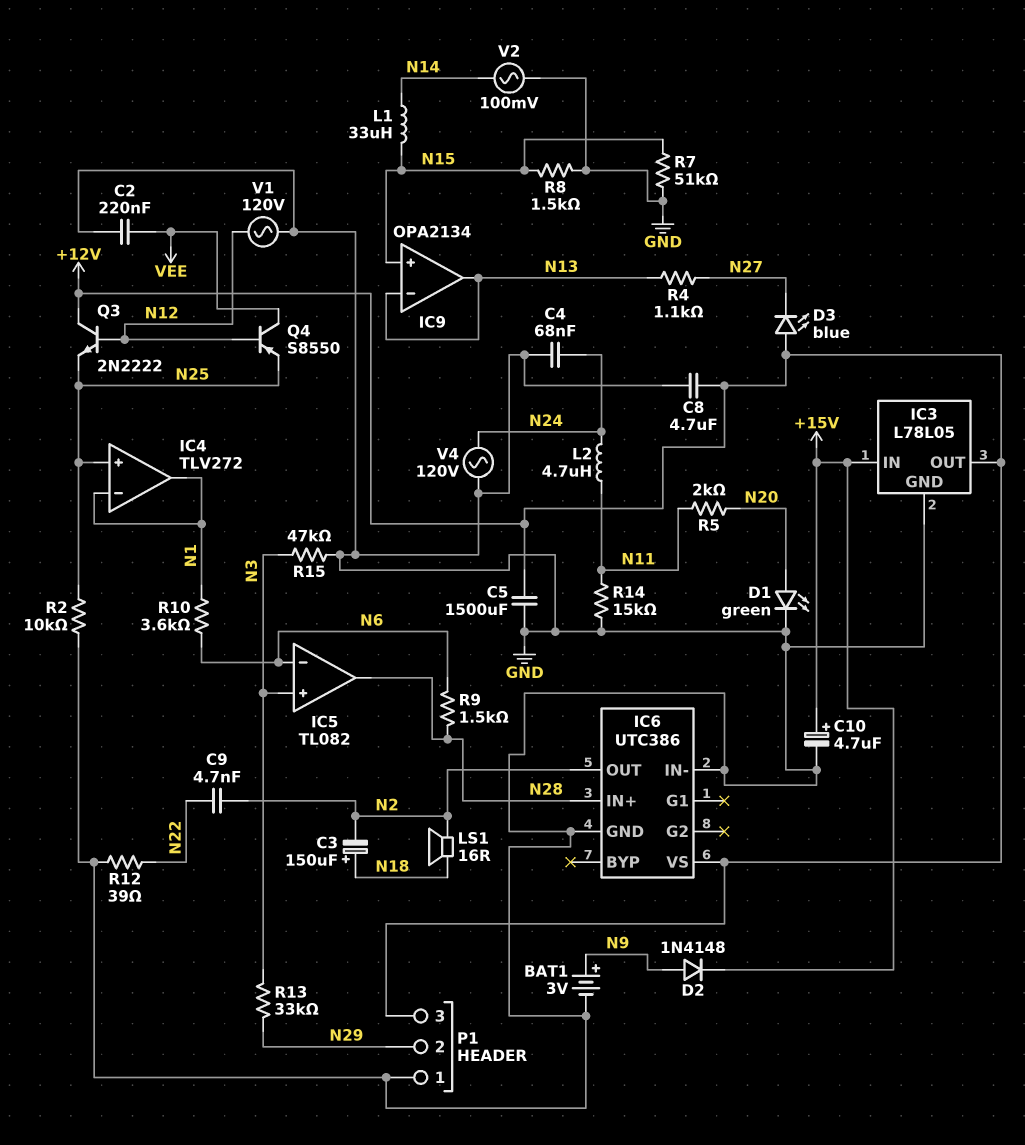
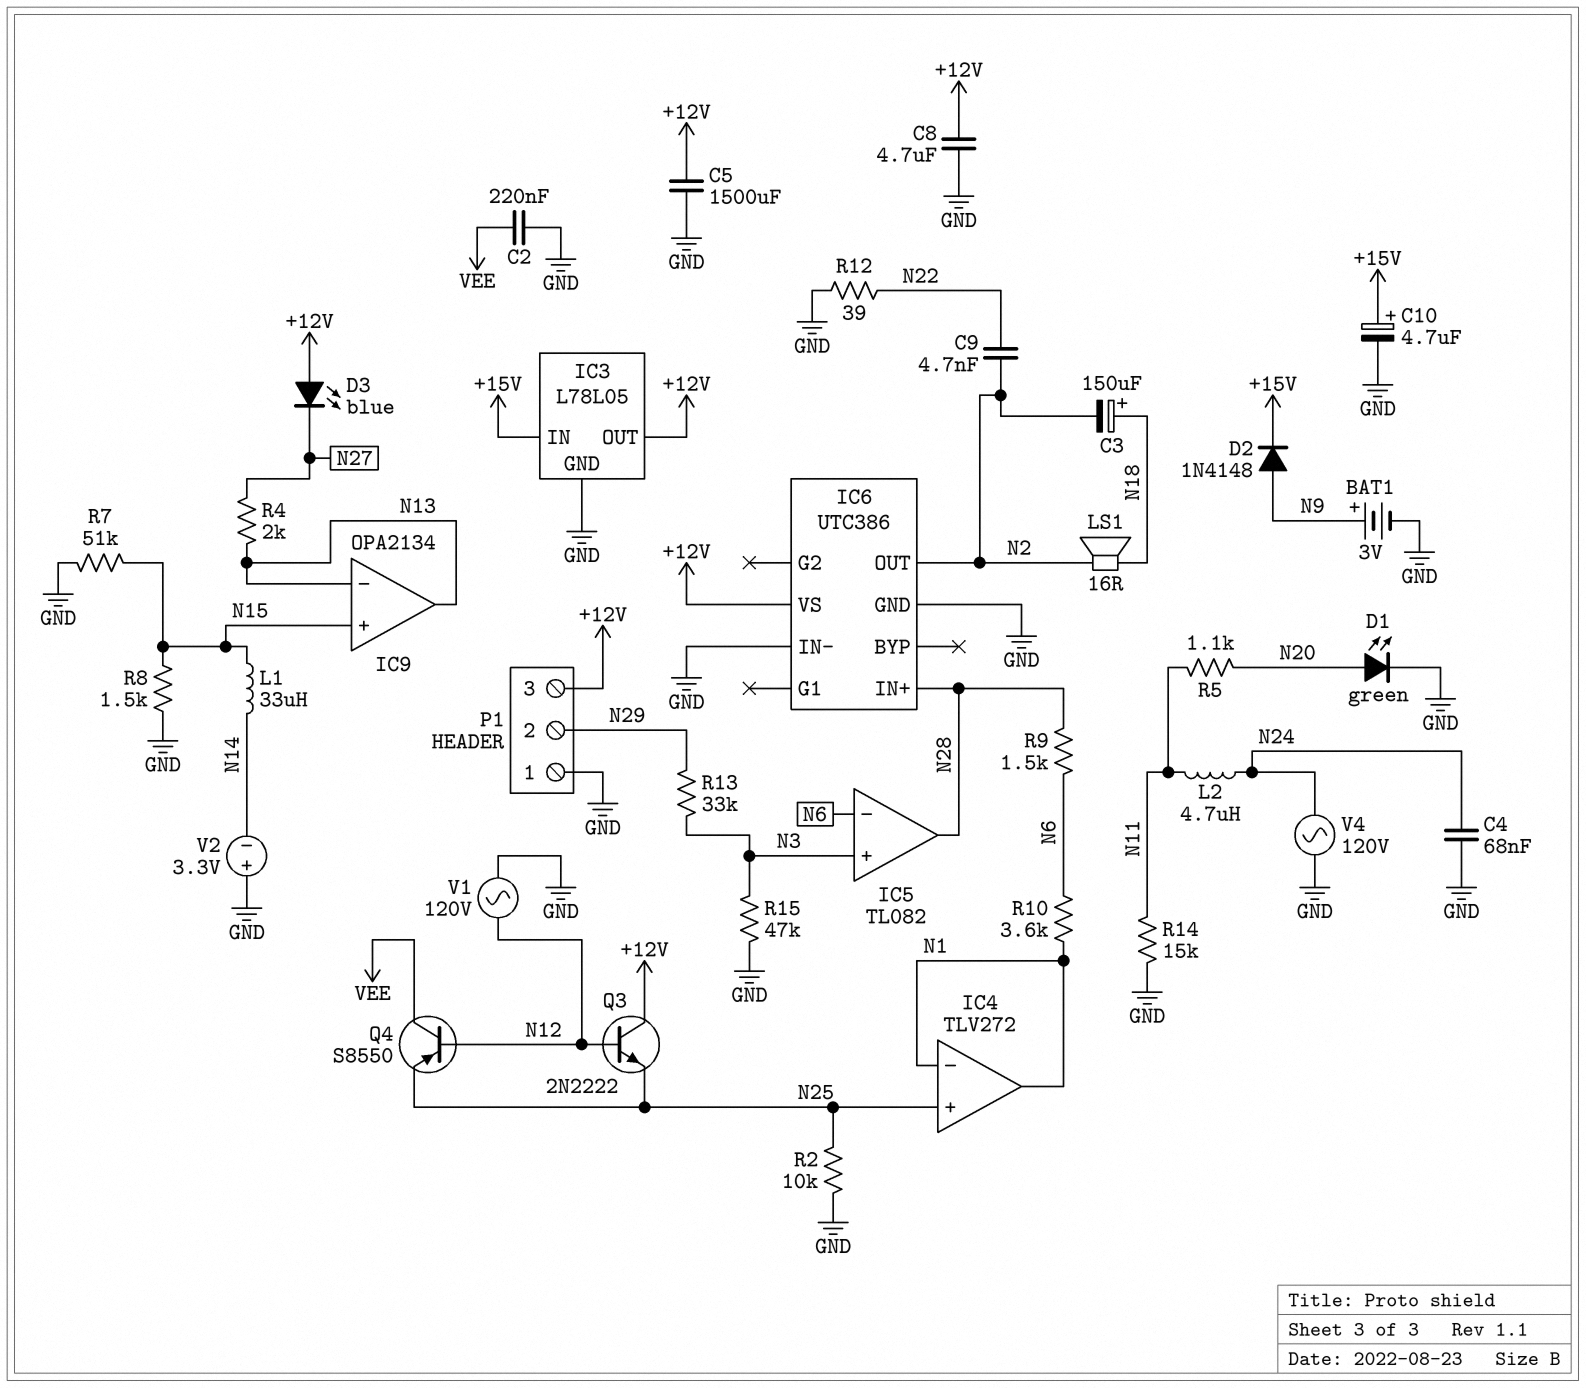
R4: 1.1k (N13, N27) -> 2k (N13, N27)
R5: 2k (N11, N20) -> 1.1k (N11, N20)
V2: AC 100mV (GND, N14) -> 3.3V (plus GND, minus N14)

